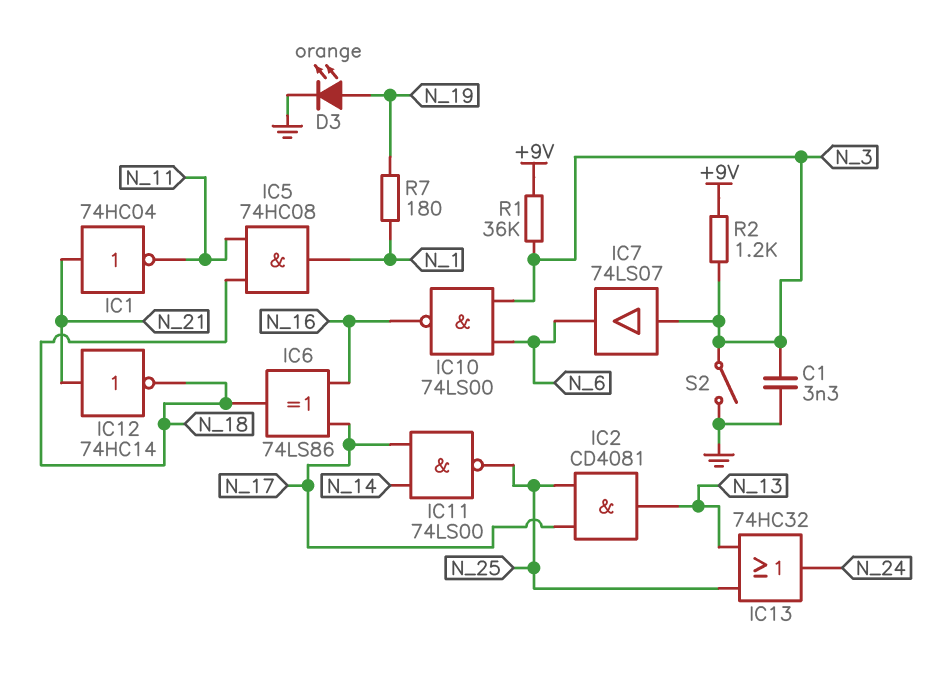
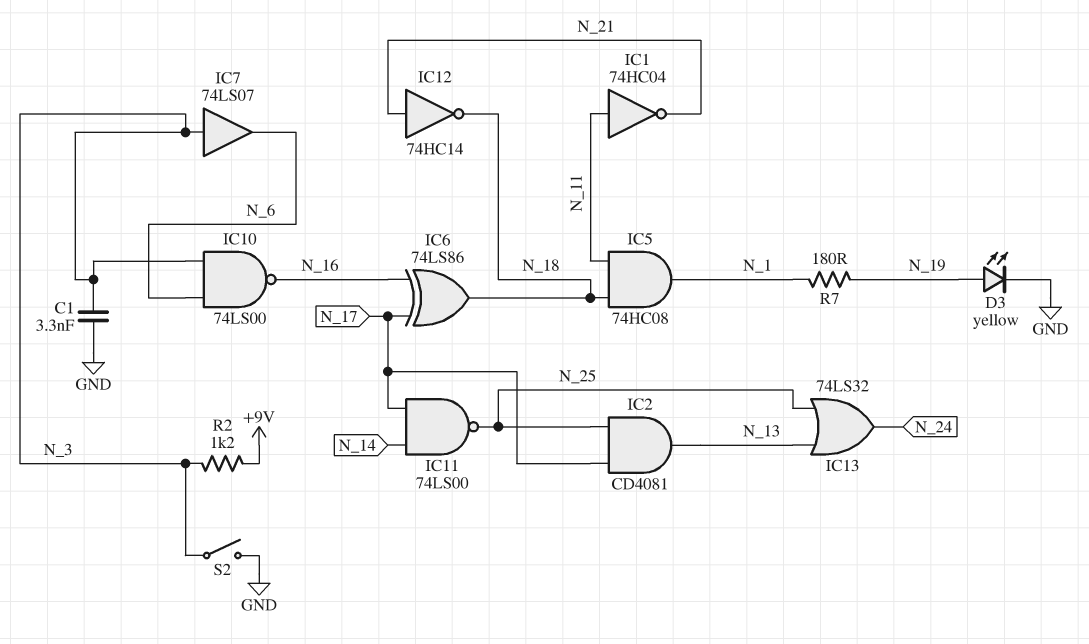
D3: LED orange (A N_19, K GND) -> LED yellow (A N_19, K GND)
IC1: NOT 74HC04 (in N_21, out N_11) -> NOT 74HC04 (in N_11, out N_21)
IC13: OR 74HC32 (in N_13, in N_25, out N_24) -> OR 74LS32 (in N_13, in N_25, out N_24)
R1: 36k (+9V, N_3) -> none

